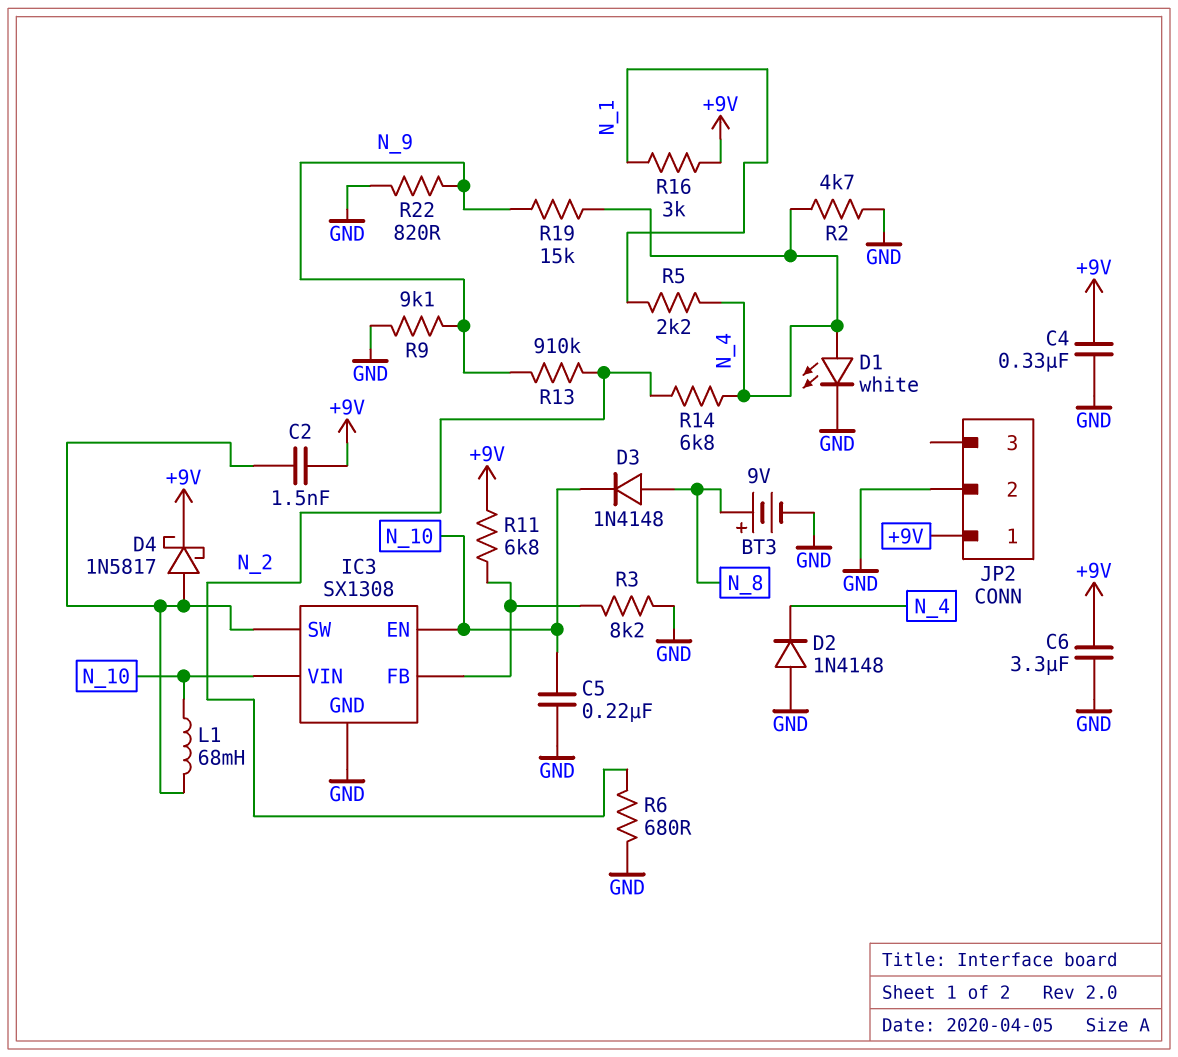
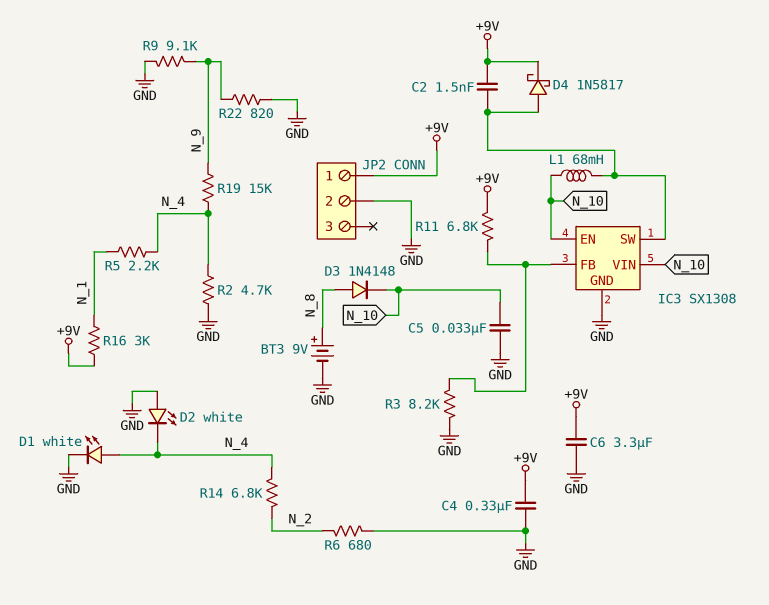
C5: 220nF (GND, N_10) -> 33nF (GND, N_10)
D2: diode 1N4148 (A GND, K N_4) -> LED white (A GND, K N_4)
R13: 910k (N_2, N_9) -> none

